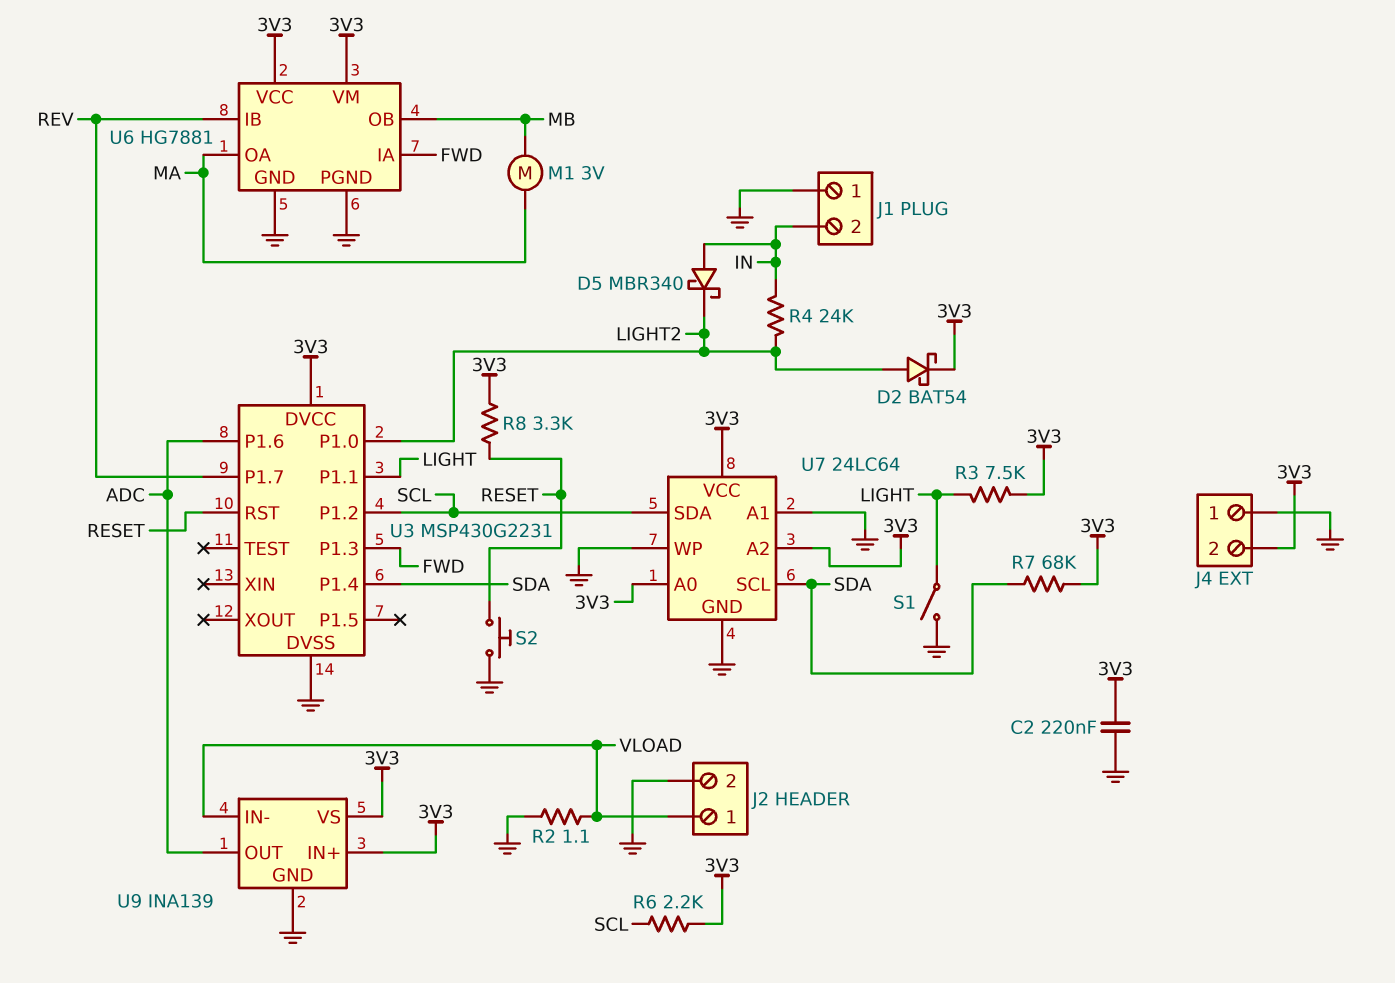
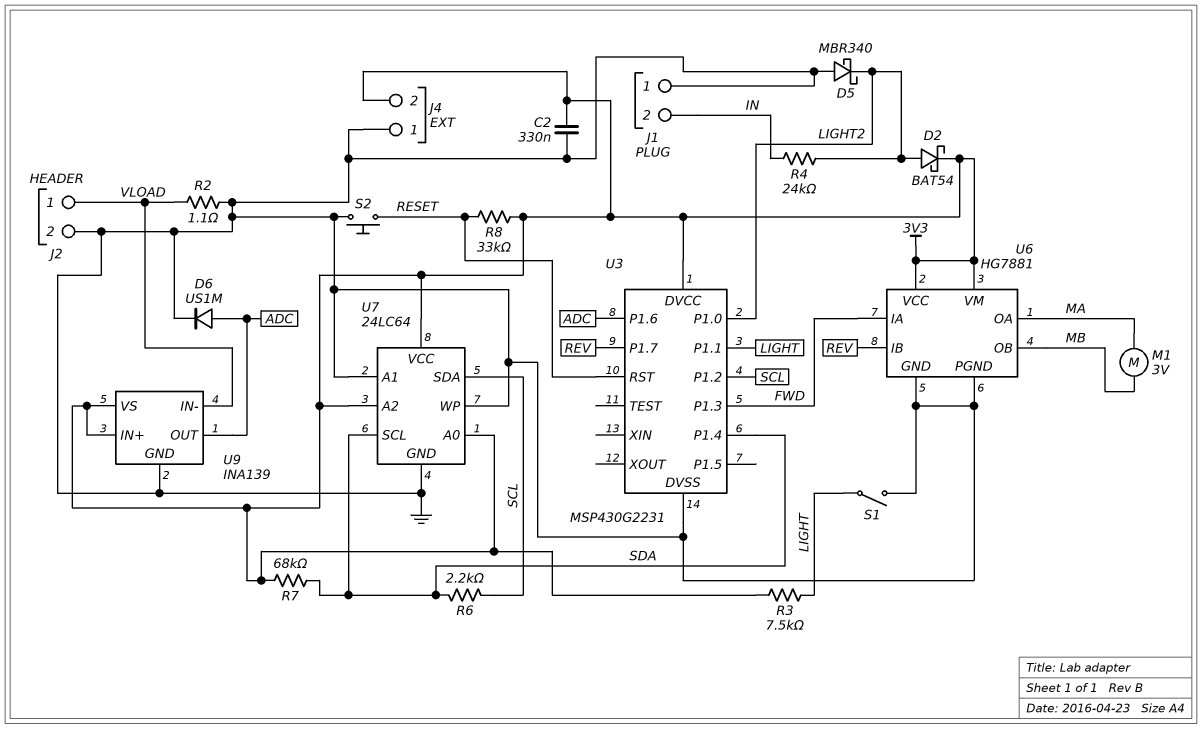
C2: 220nF (3V3, GND) -> 330nF (3V3, GND)
D5: schottky MBR340 (A IN, K LIGHT2) -> schottky MBR340 (A GND, K LIGHT2)
D6: none -> diode US1M (A ADC, K GND)
R6: 2.2k (3V3, SCL) -> 2.2k (SCL, SDA)
R8: 3.3k (3V3, RESET) -> 33k (3V3, RESET)

